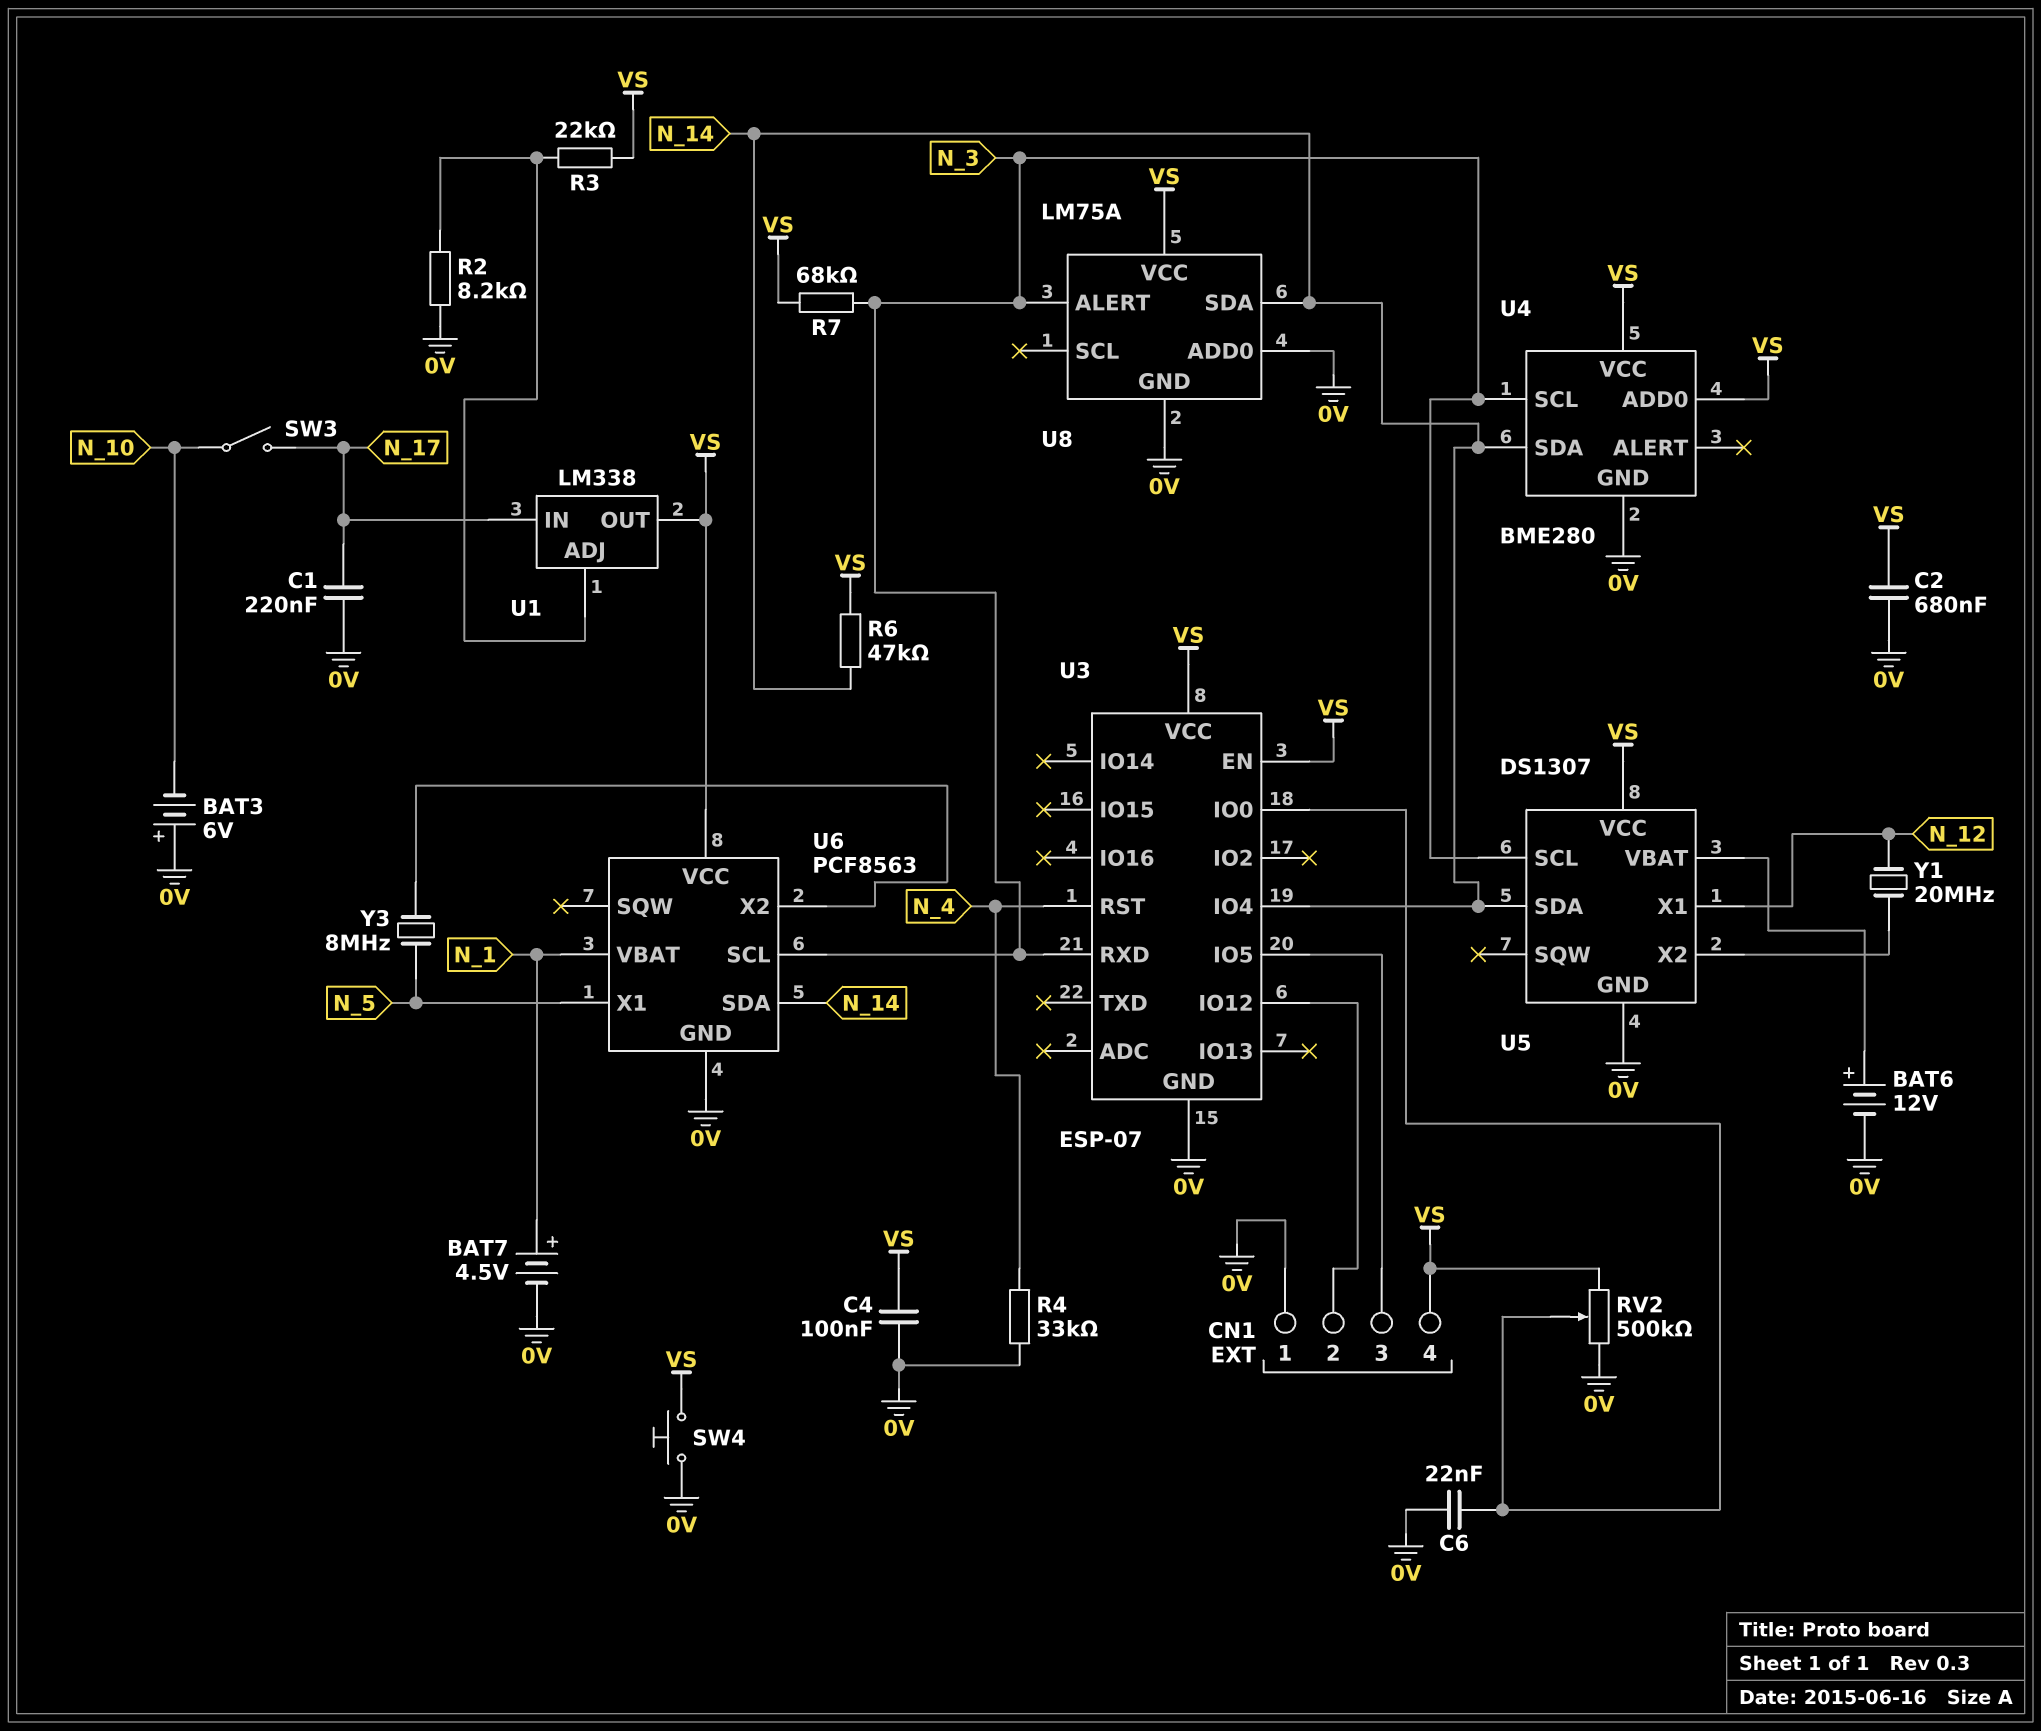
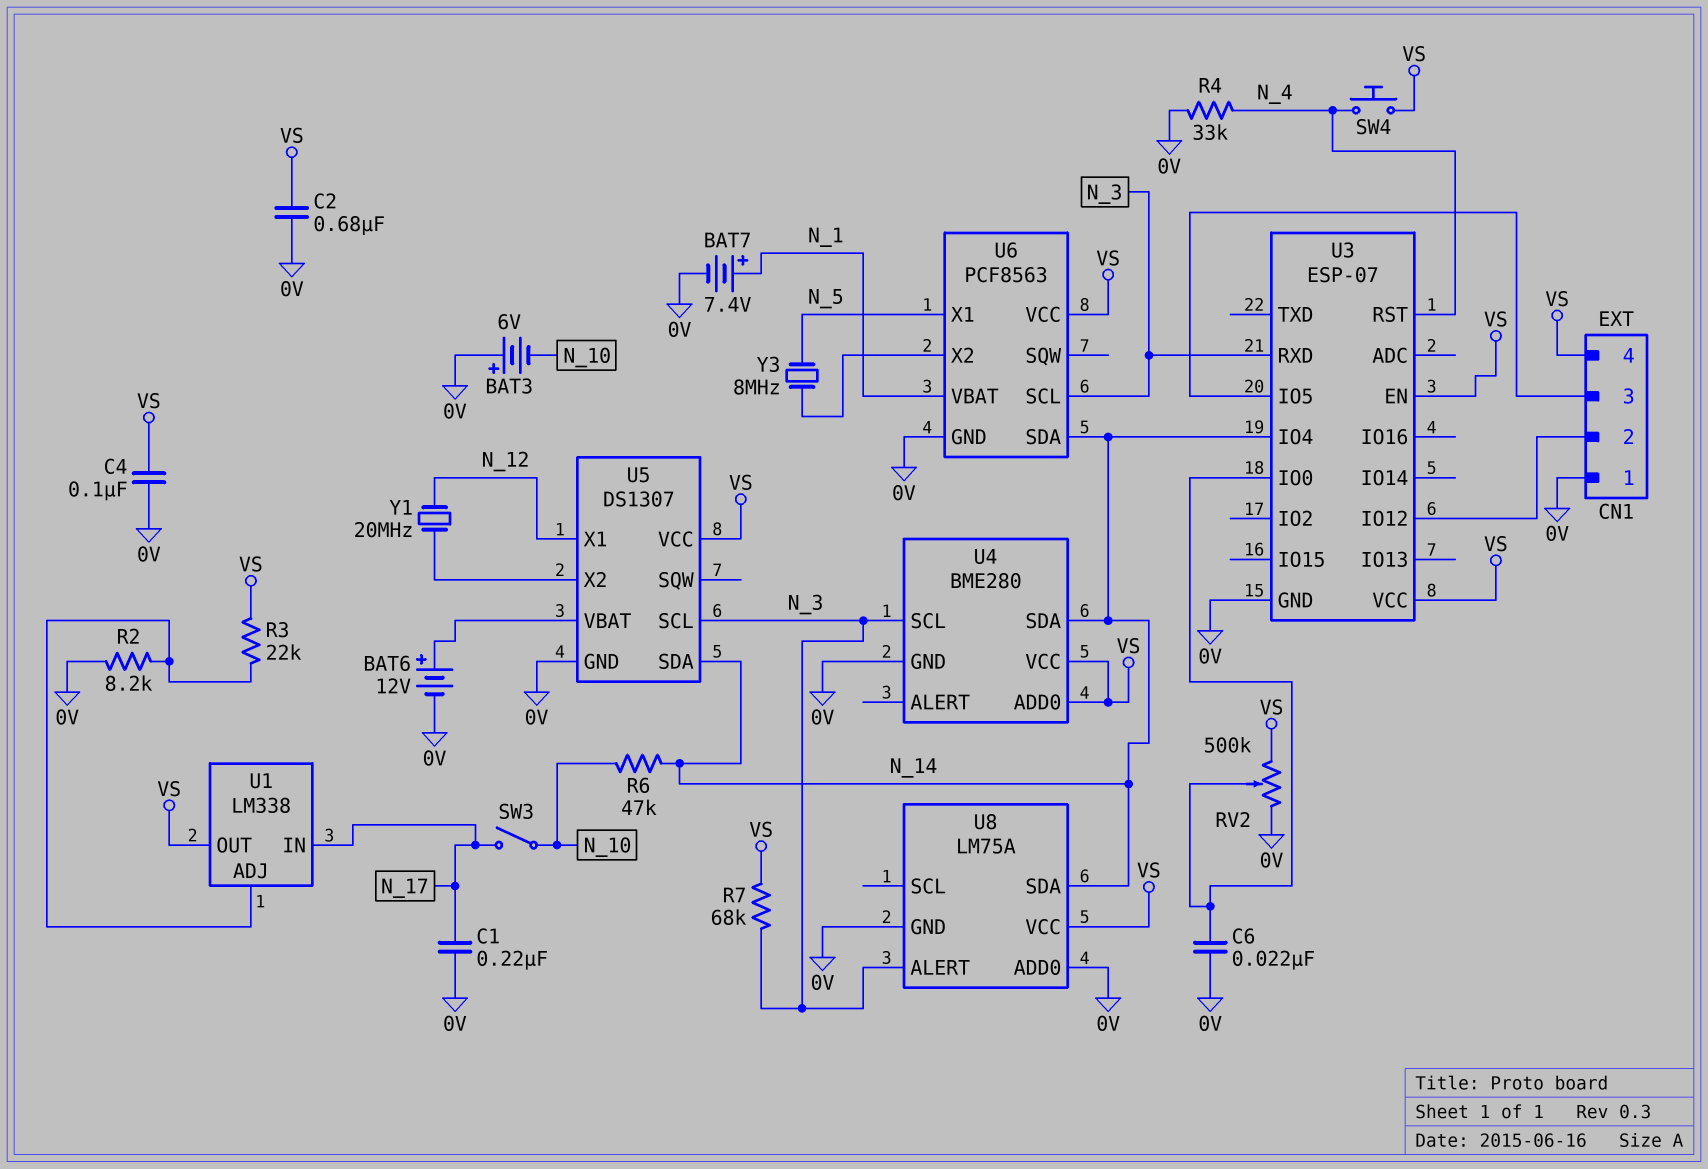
BAT7: 4.5V (plus N_1, minus 0V) -> 7.4V (plus N_1, minus 0V)
R6: 47k (N_14, VS) -> 47k (N_10, N_14)
SW4: button (0V, VS) -> button (N_4, VS)

